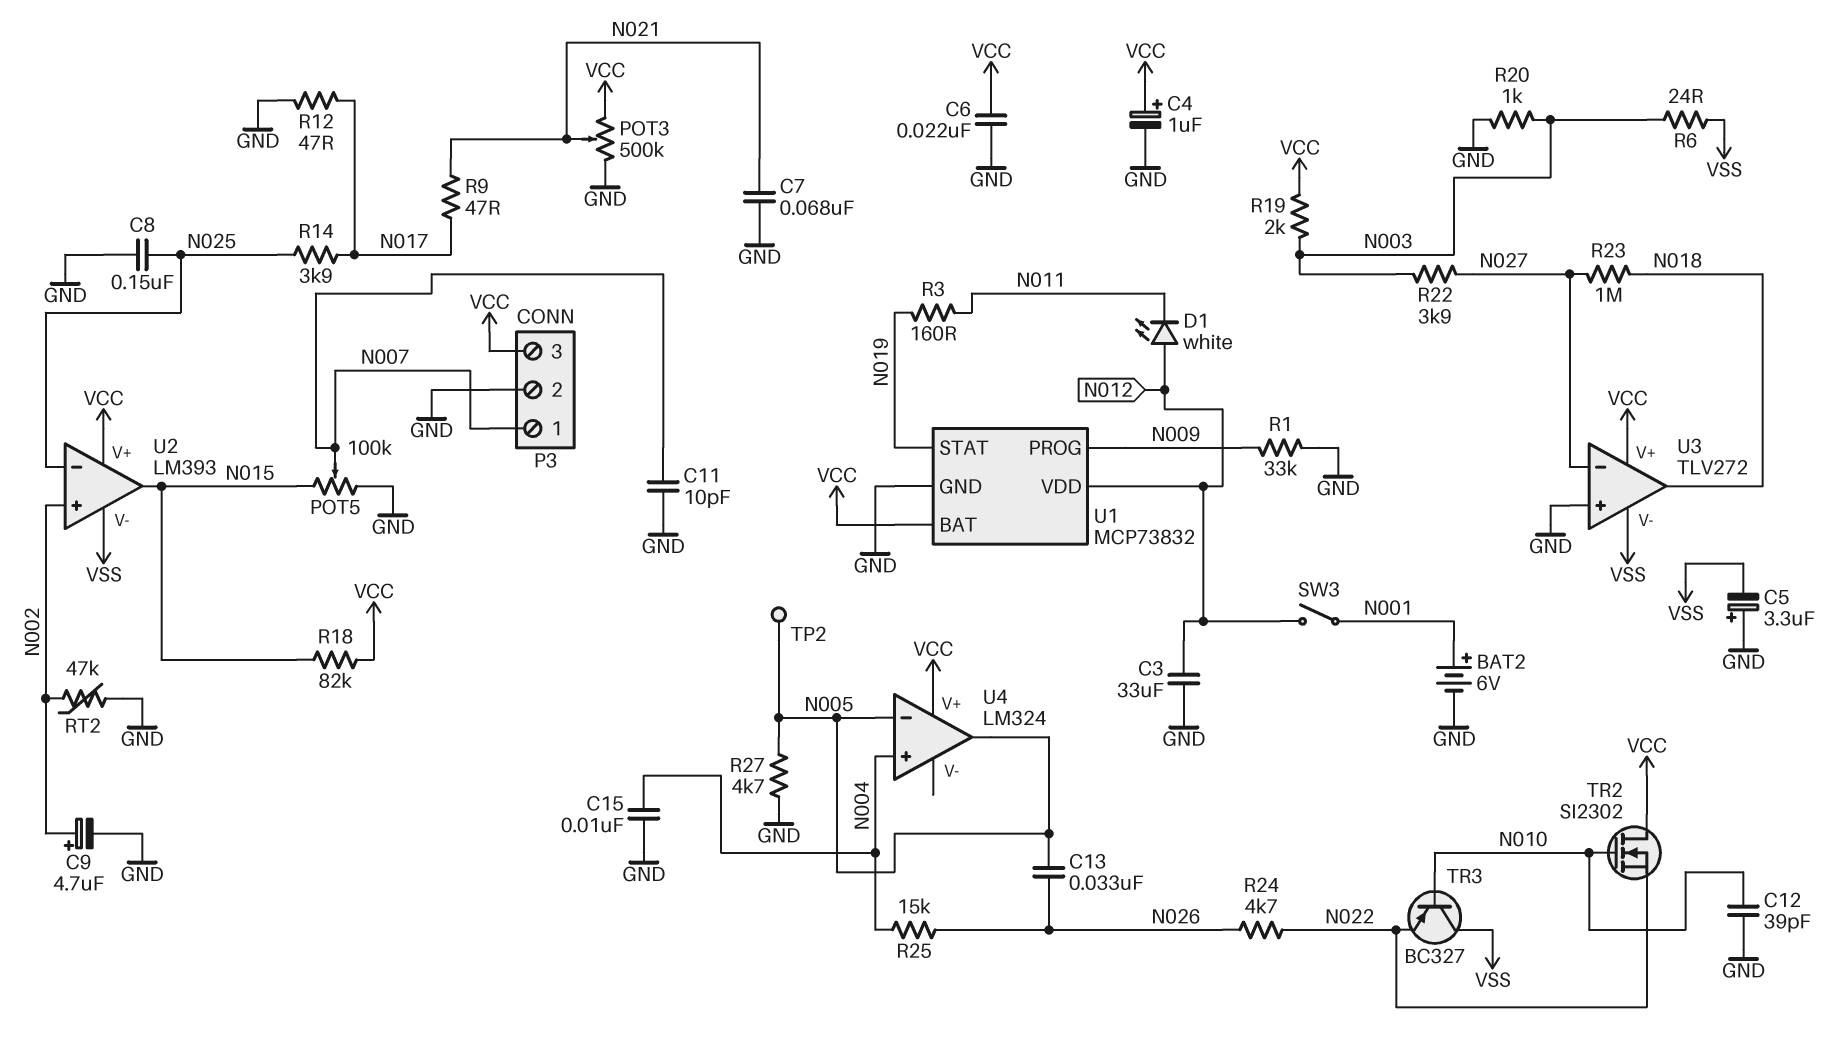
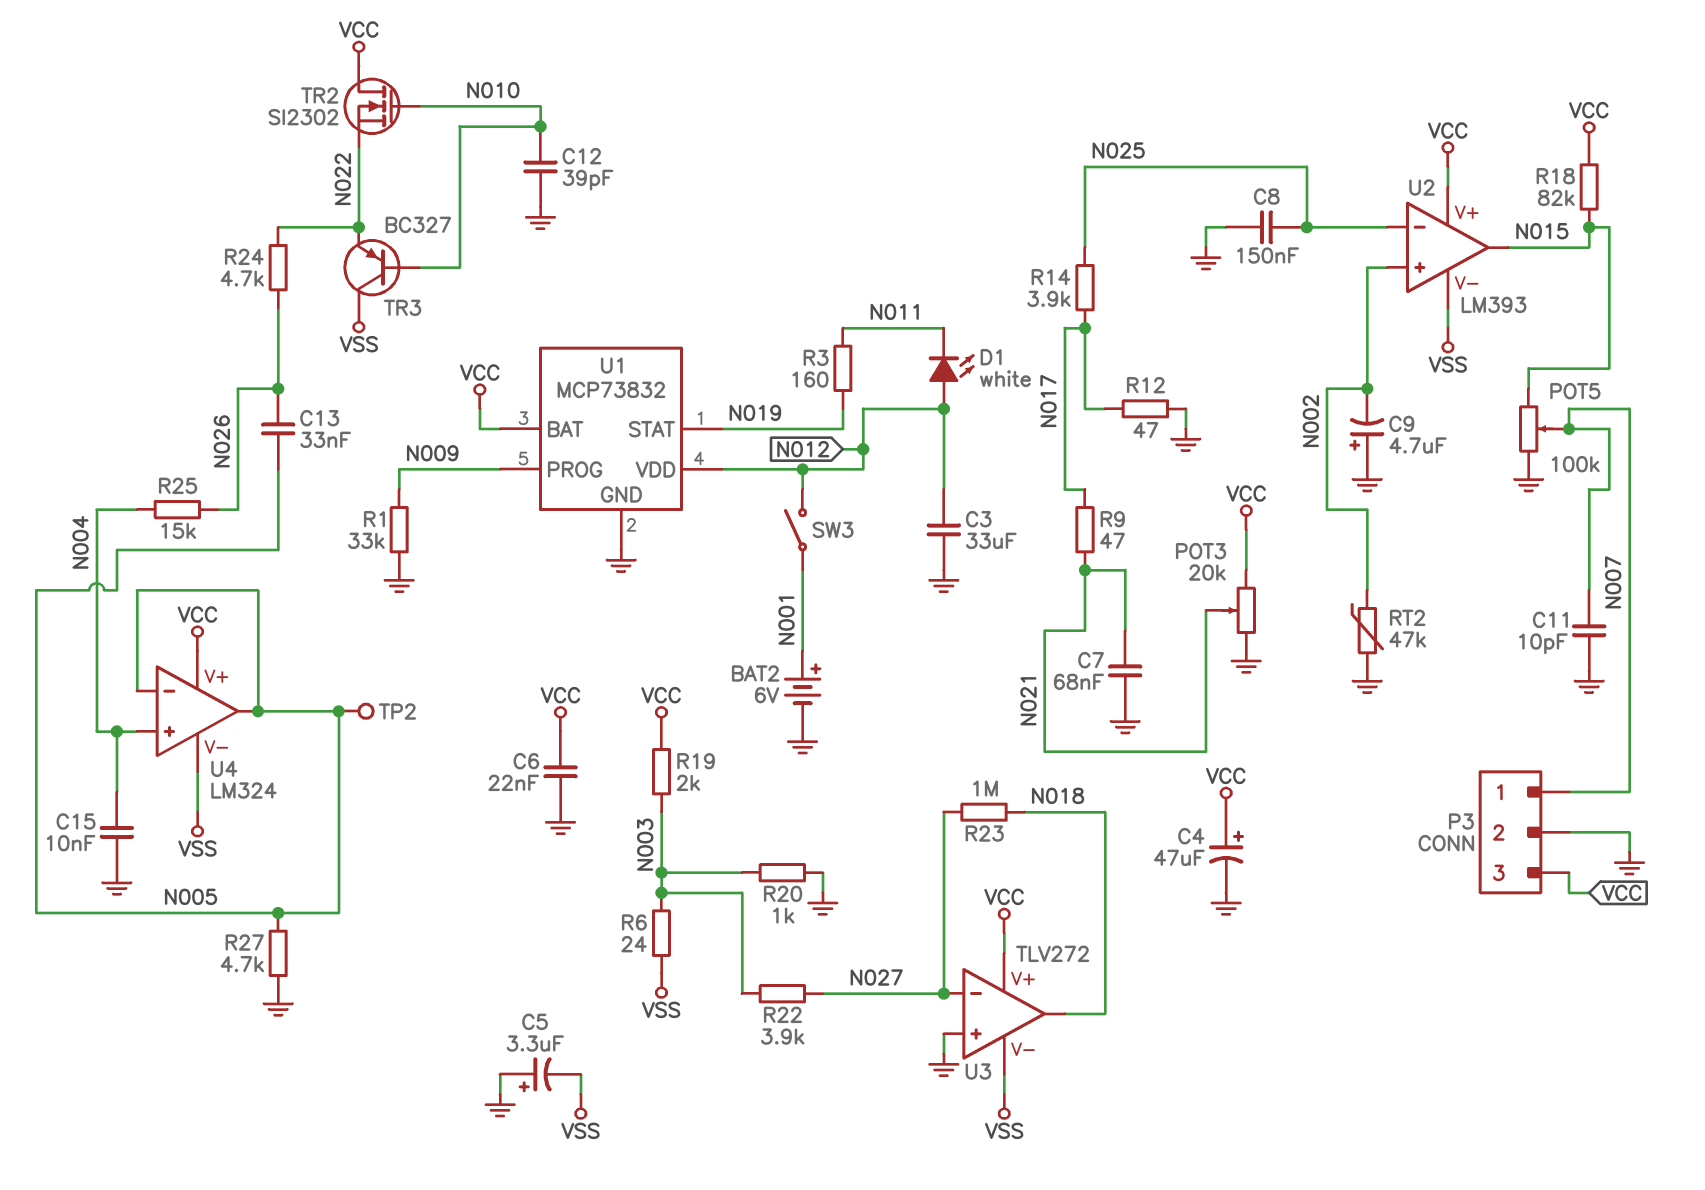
C4: 1uF (plus VCC, minus GND) -> 47uF (plus VCC, minus GND)
C9: 4.7uF (plus N002, minus GND) -> 4.7uF (plus GND, minus N002)
POT3: 500k (GND, VCC, wiper N021) -> 20k (GND, VCC, wiper N021)
U4 pin V-: none -> VSS

